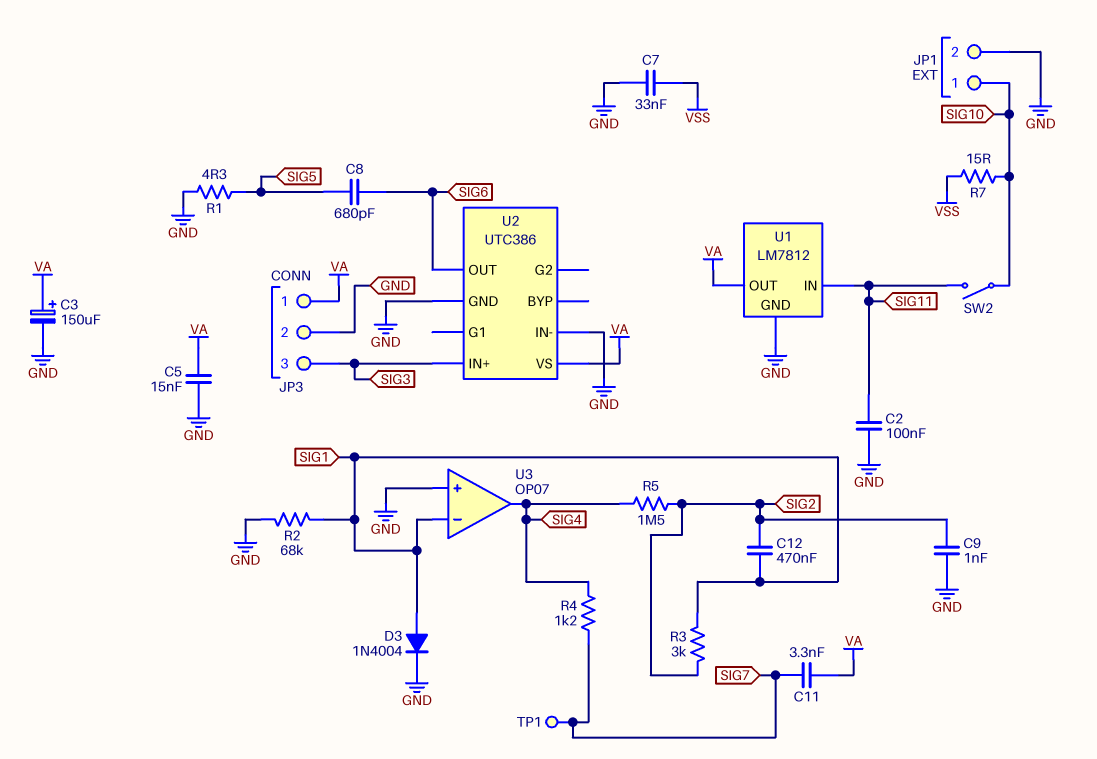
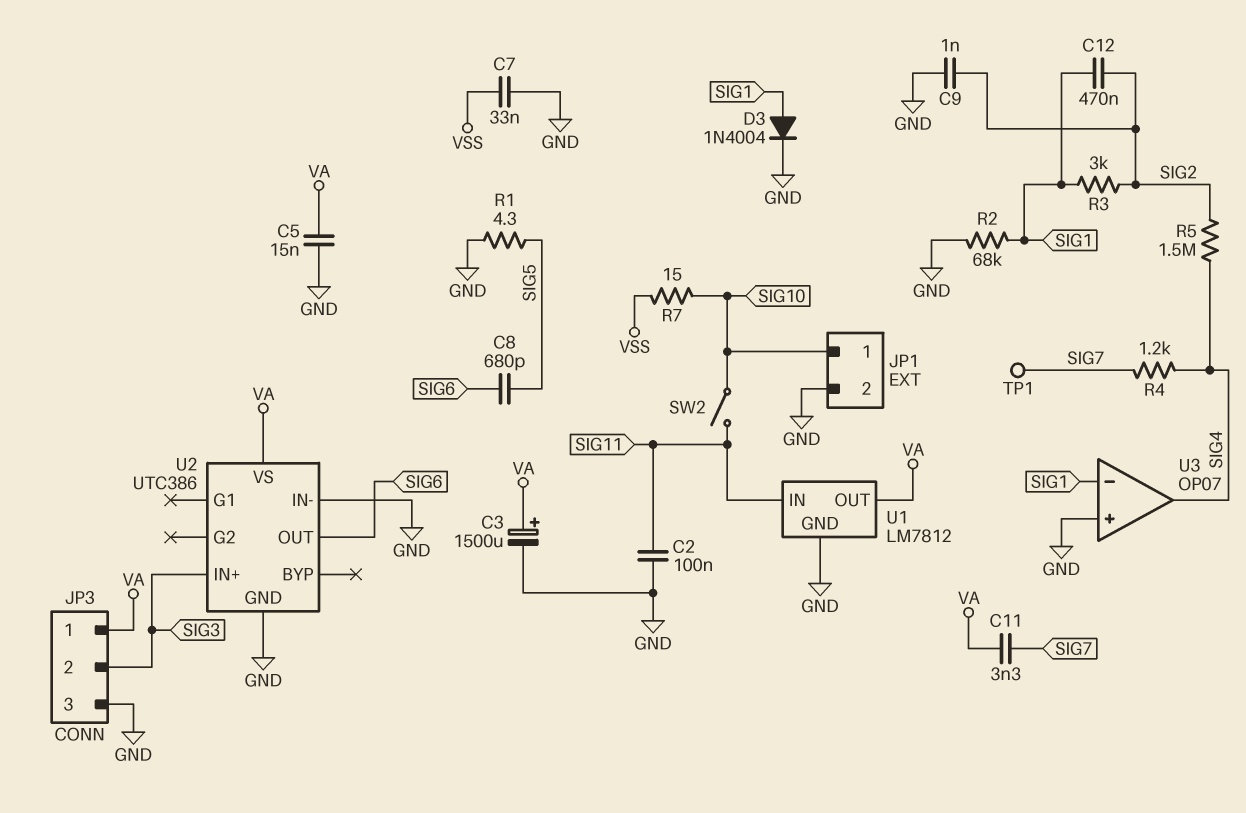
C3: 150uF (plus VA, minus GND) -> 1500uF (plus VA, minus GND)
JP3 pin 2: GND -> SIG3
JP3 pin 3: SIG3 -> GND

